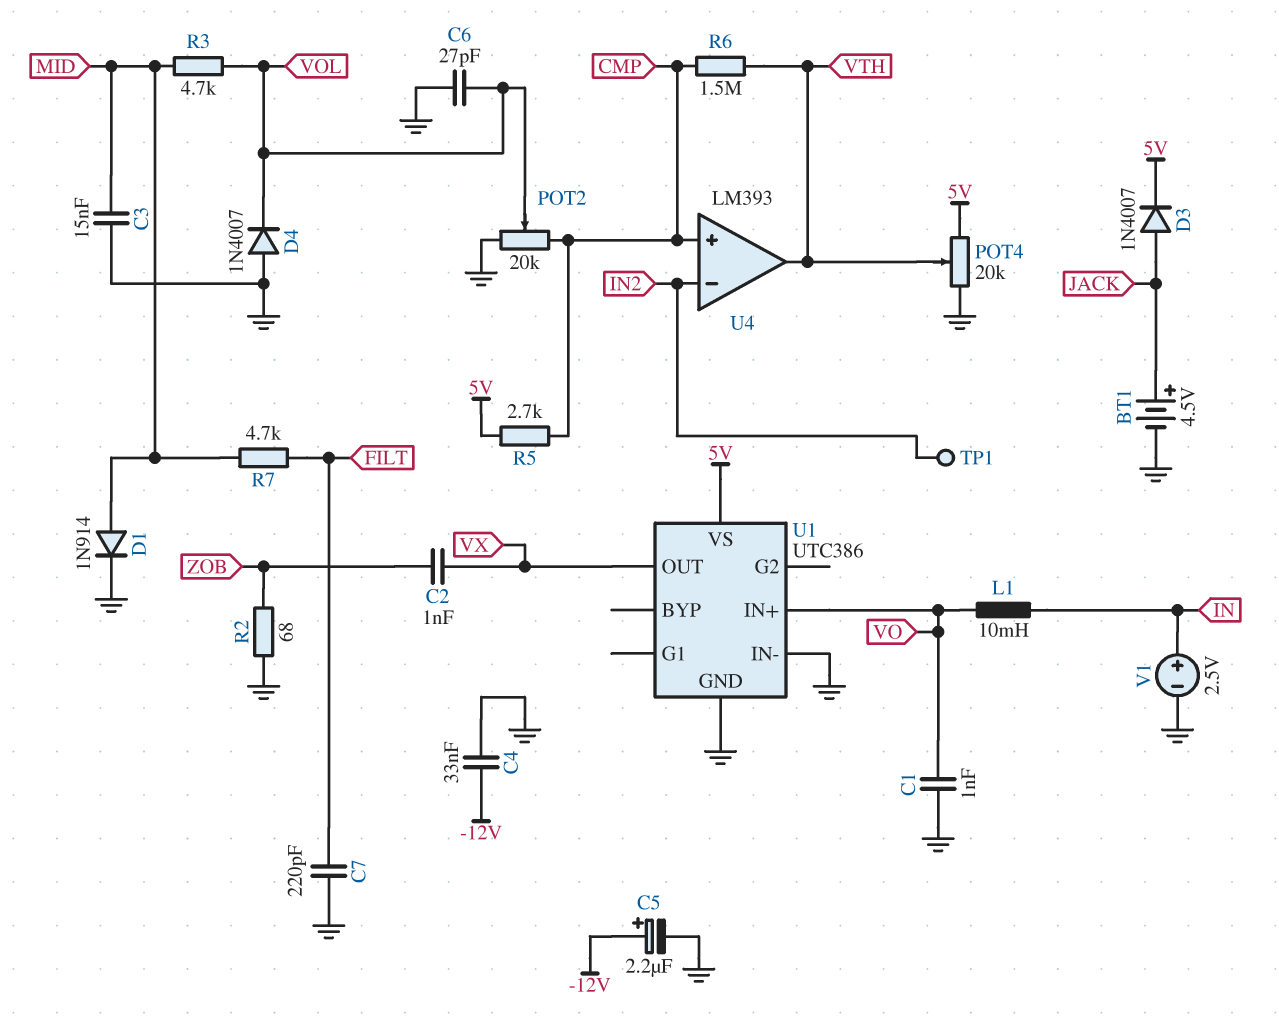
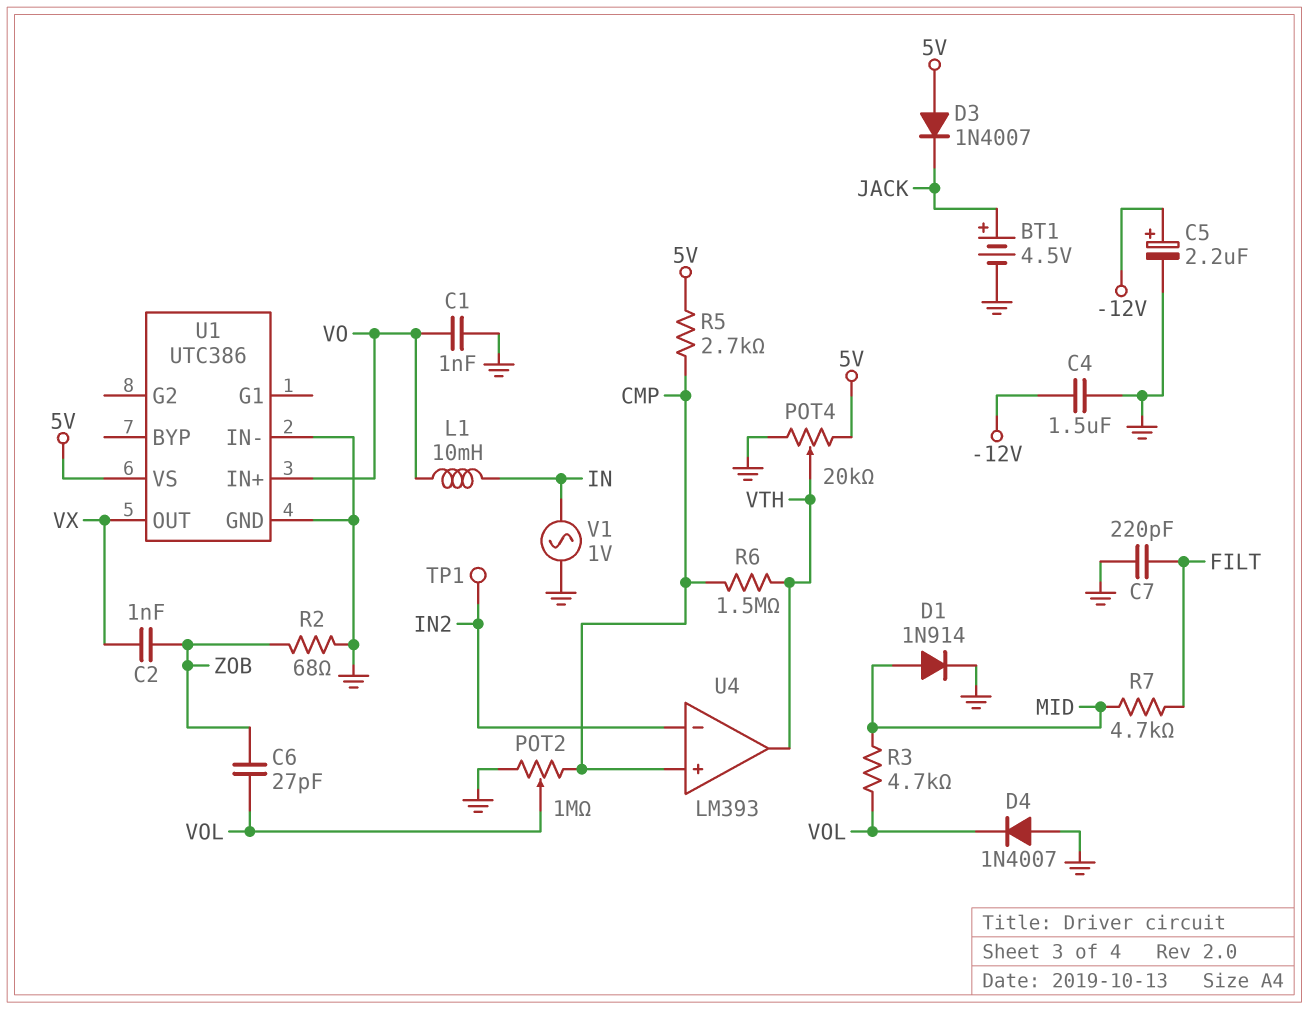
C3: 15nF (GND, MID) -> none
C4: 33nF (-12V, GND) -> 1.5uF (-12V, GND)
C6: 27pF (GND, VOL) -> 27pF (VOL, ZOB)
D3: diode 1N4007 (A JACK, K 5V) -> diode 1N4007 (A 5V, K JACK)
POT2: 20k (CMP, GND, wiper VOL) -> 1M (CMP, GND, wiper VOL)
V1: 2.5V (plus IN, minus GND) -> AC 1V (GND, IN)

